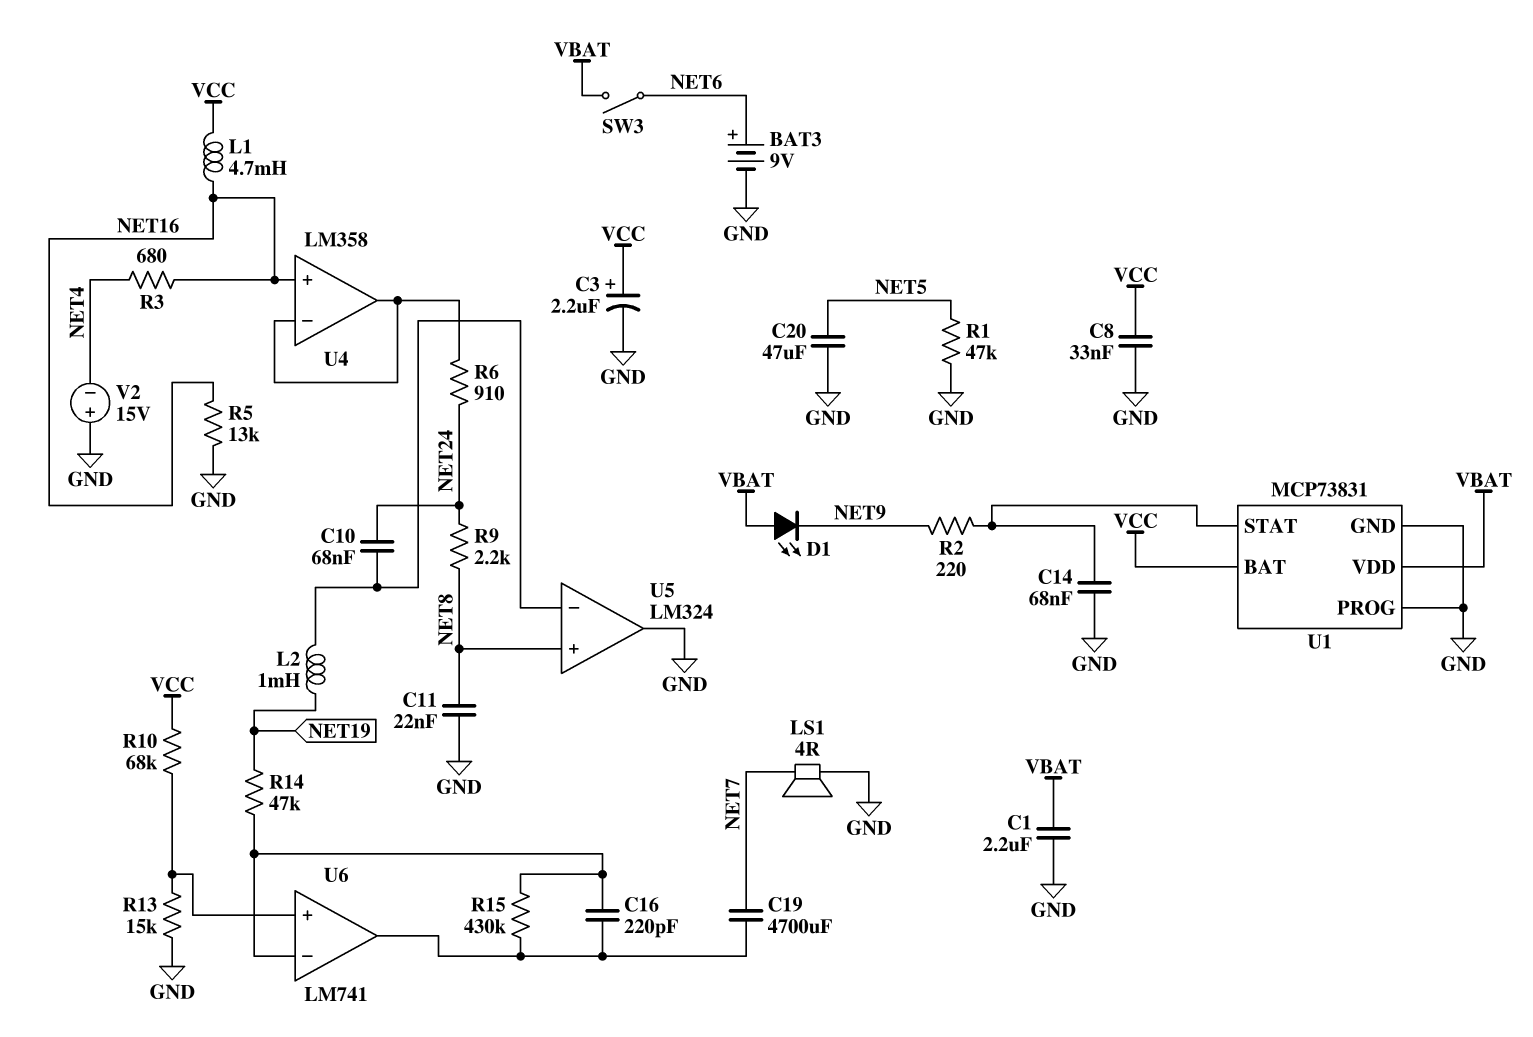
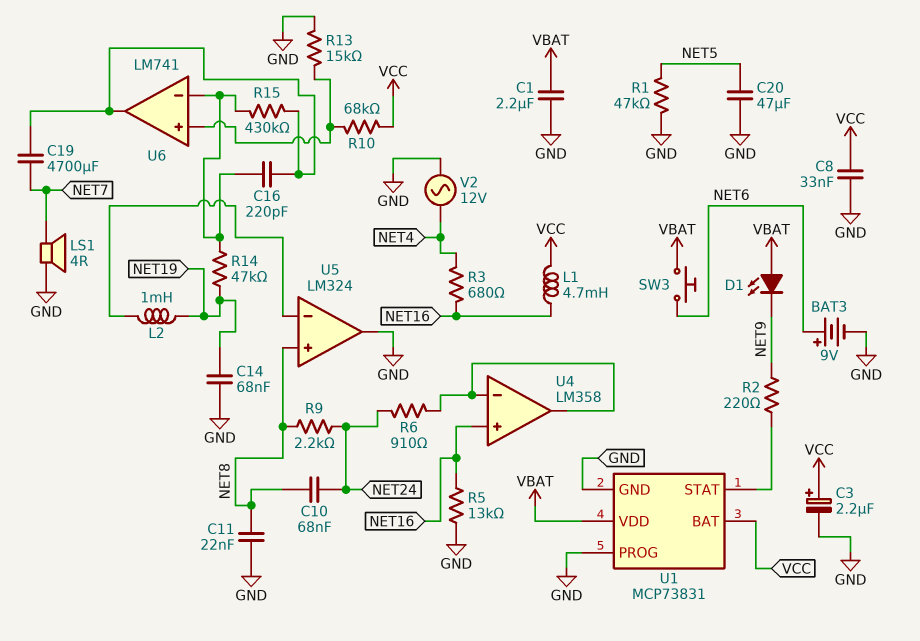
C10: 68nF (NET24, U5/in-) -> 68nF (NET8, NET24)
C14: 68nF (GND, U1/STAT) -> 68nF (GND, NET19)
SW3: switch (NET6, VBAT) -> button (NET6, VBAT)
V2: 15V (plus GND, minus NET4) -> AC 12V (GND, NET4)

